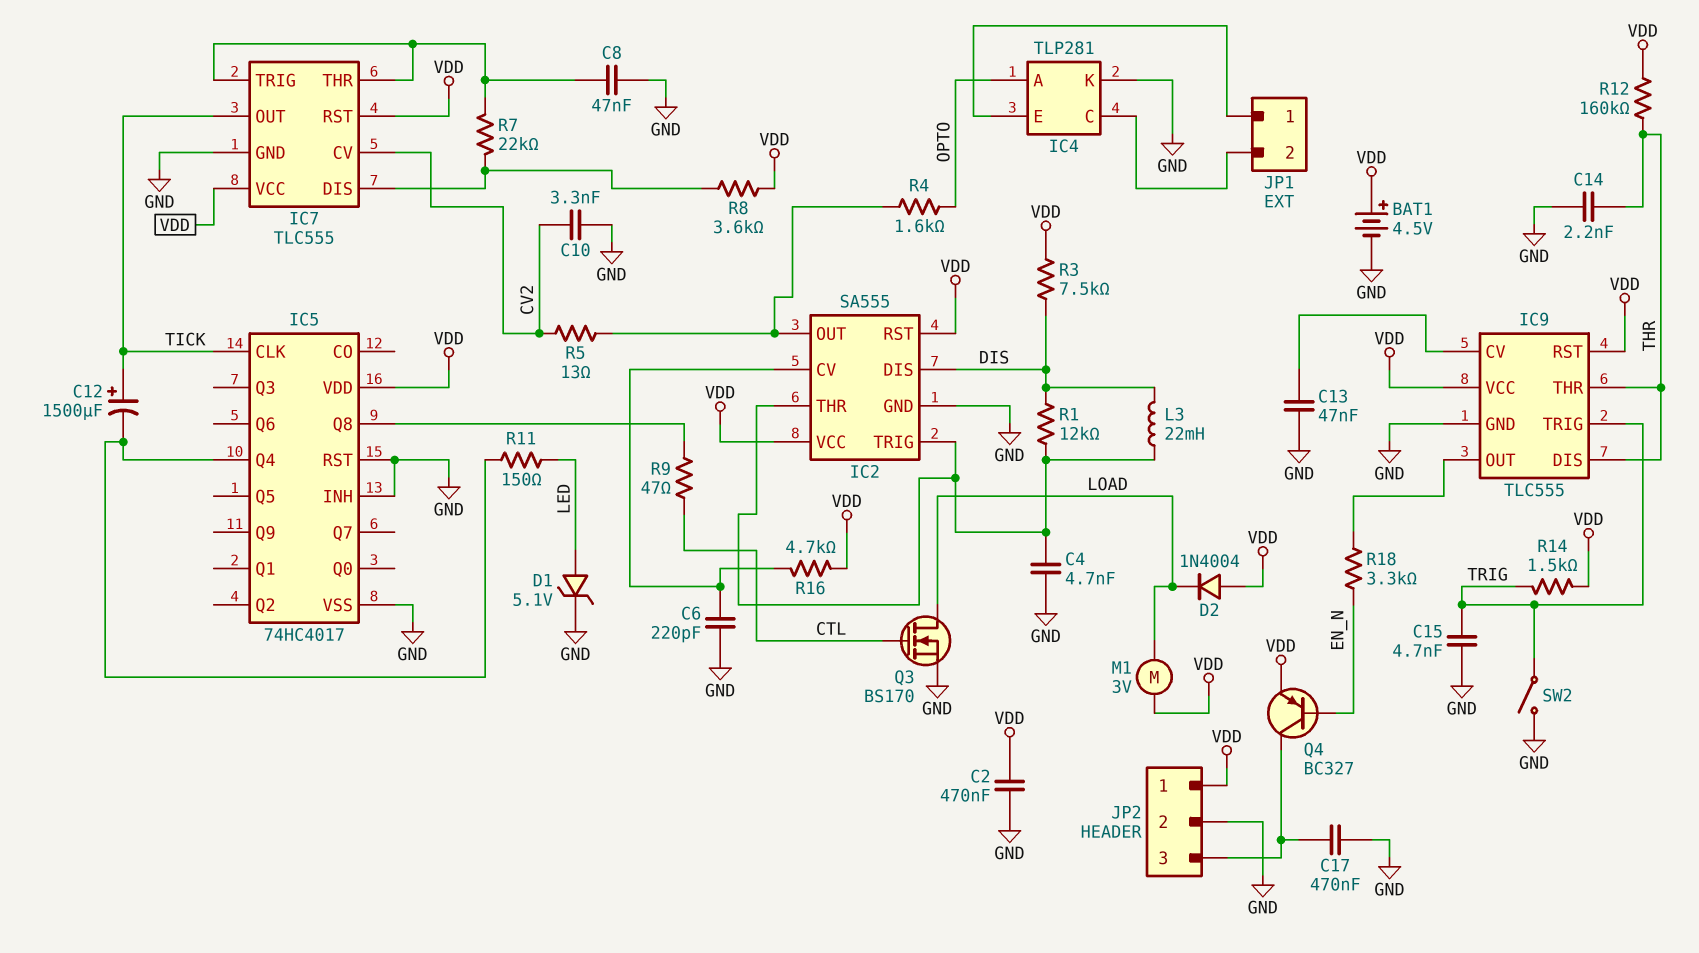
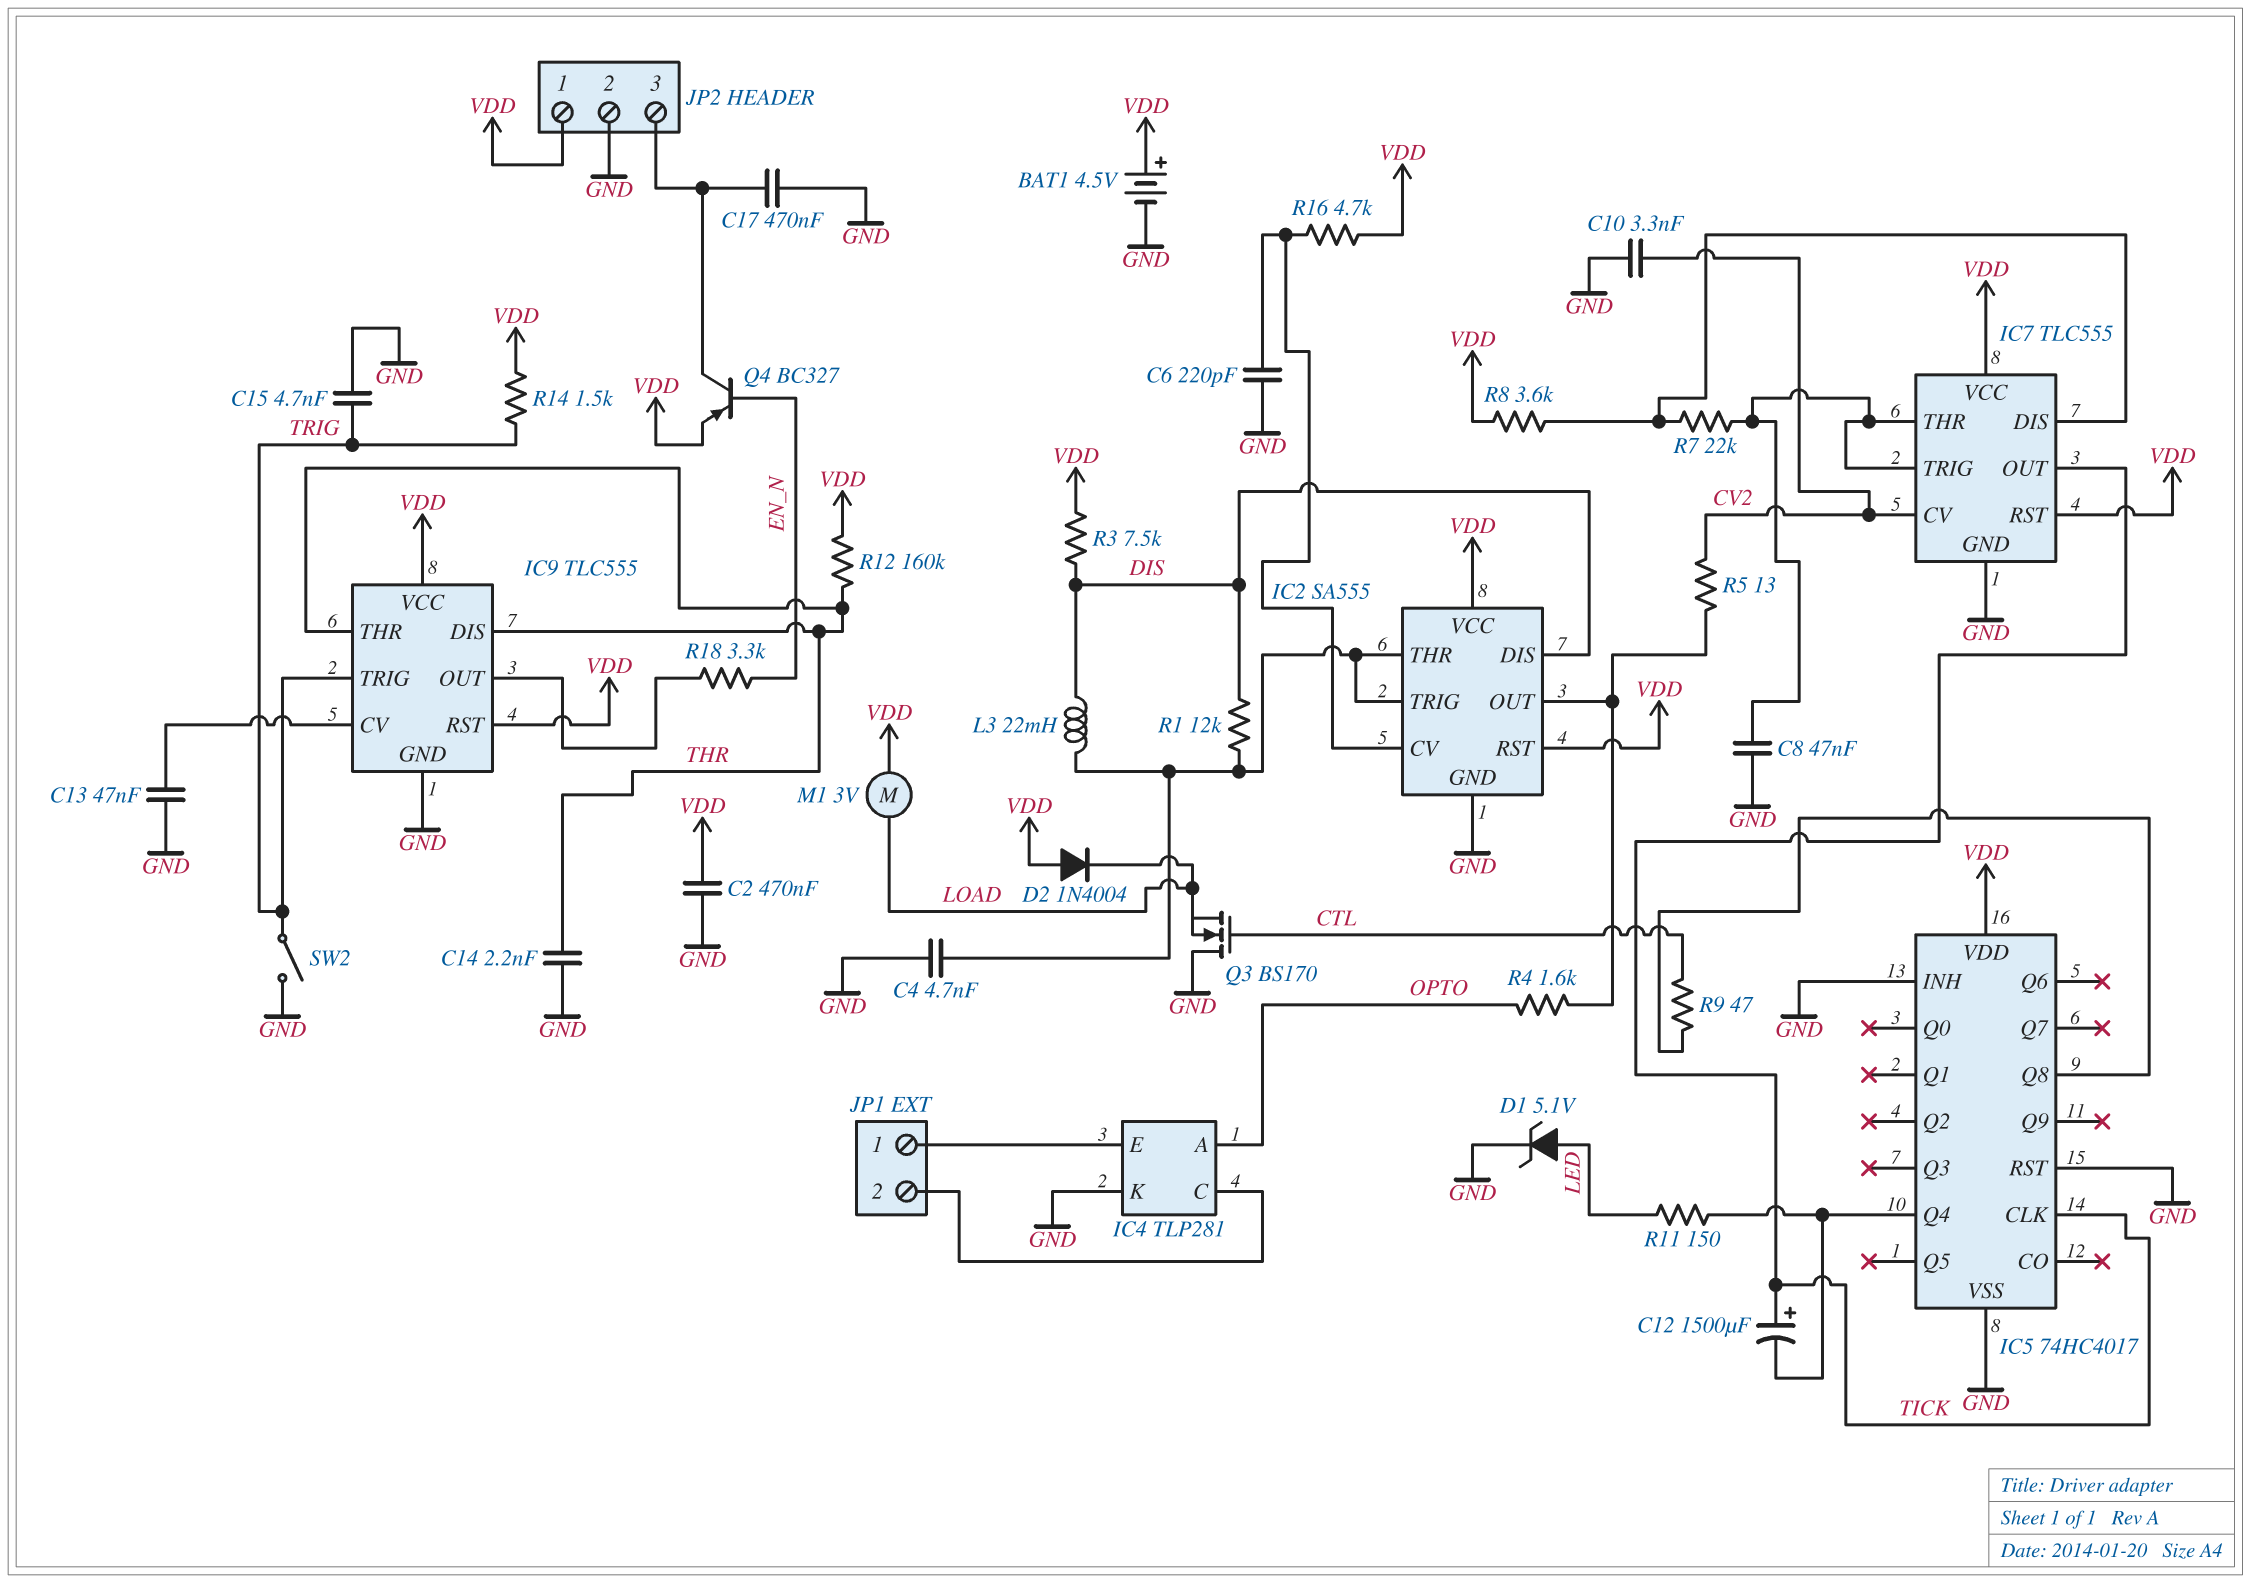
Q3: NMOS BS170 (G CTL, D LOAD, S GND) -> NMOS BS170 (G CTL, D GND, S LOAD)

